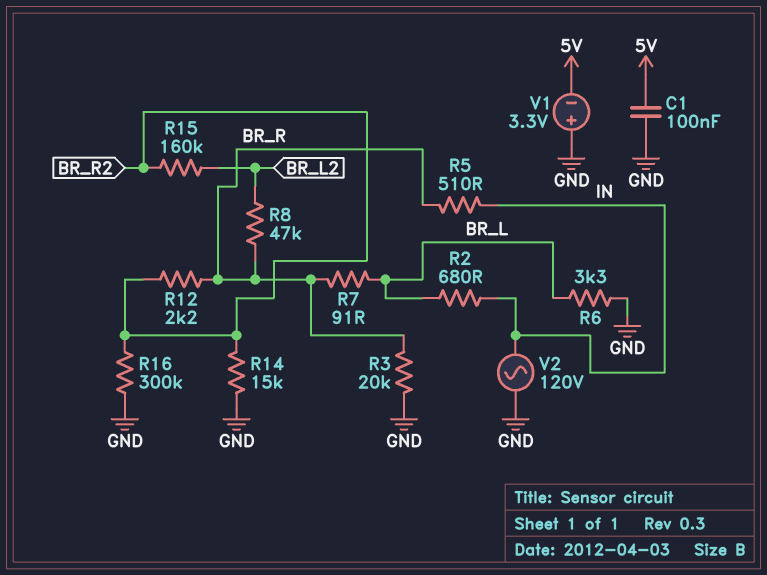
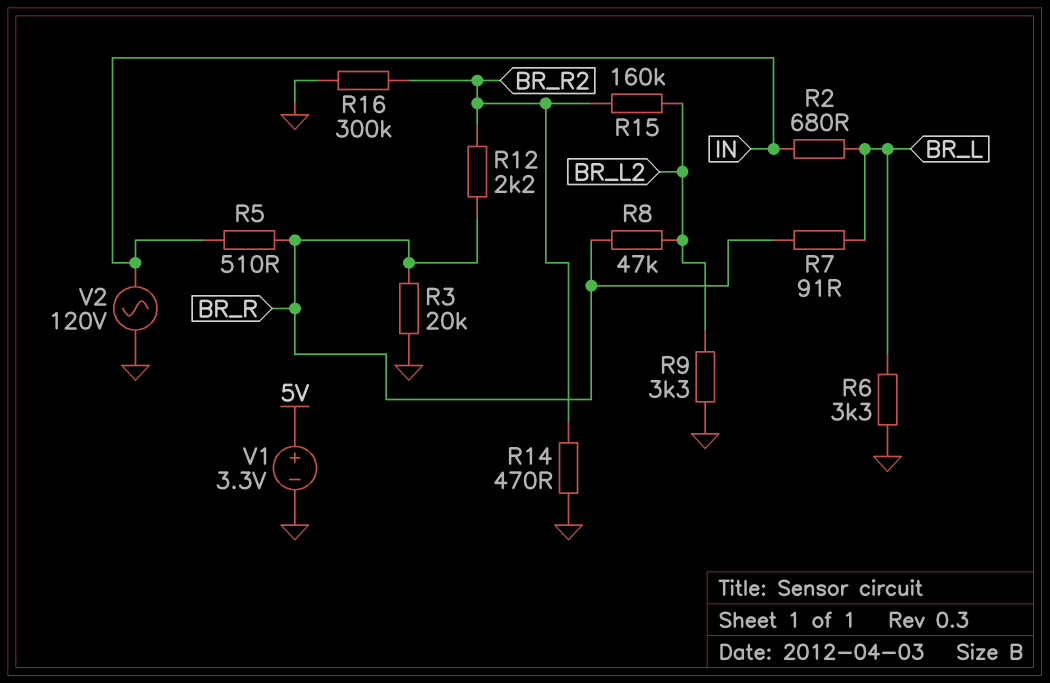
C1: 100nF (5V, GND) -> none
R9: none -> 3.3k (BR_L2, GND)
R14: 15k (BR_R2, GND) -> 470 (BR_R2, GND)
V1: 3.3V (plus GND, minus 5V) -> 3.3V (plus 5V, minus GND)

